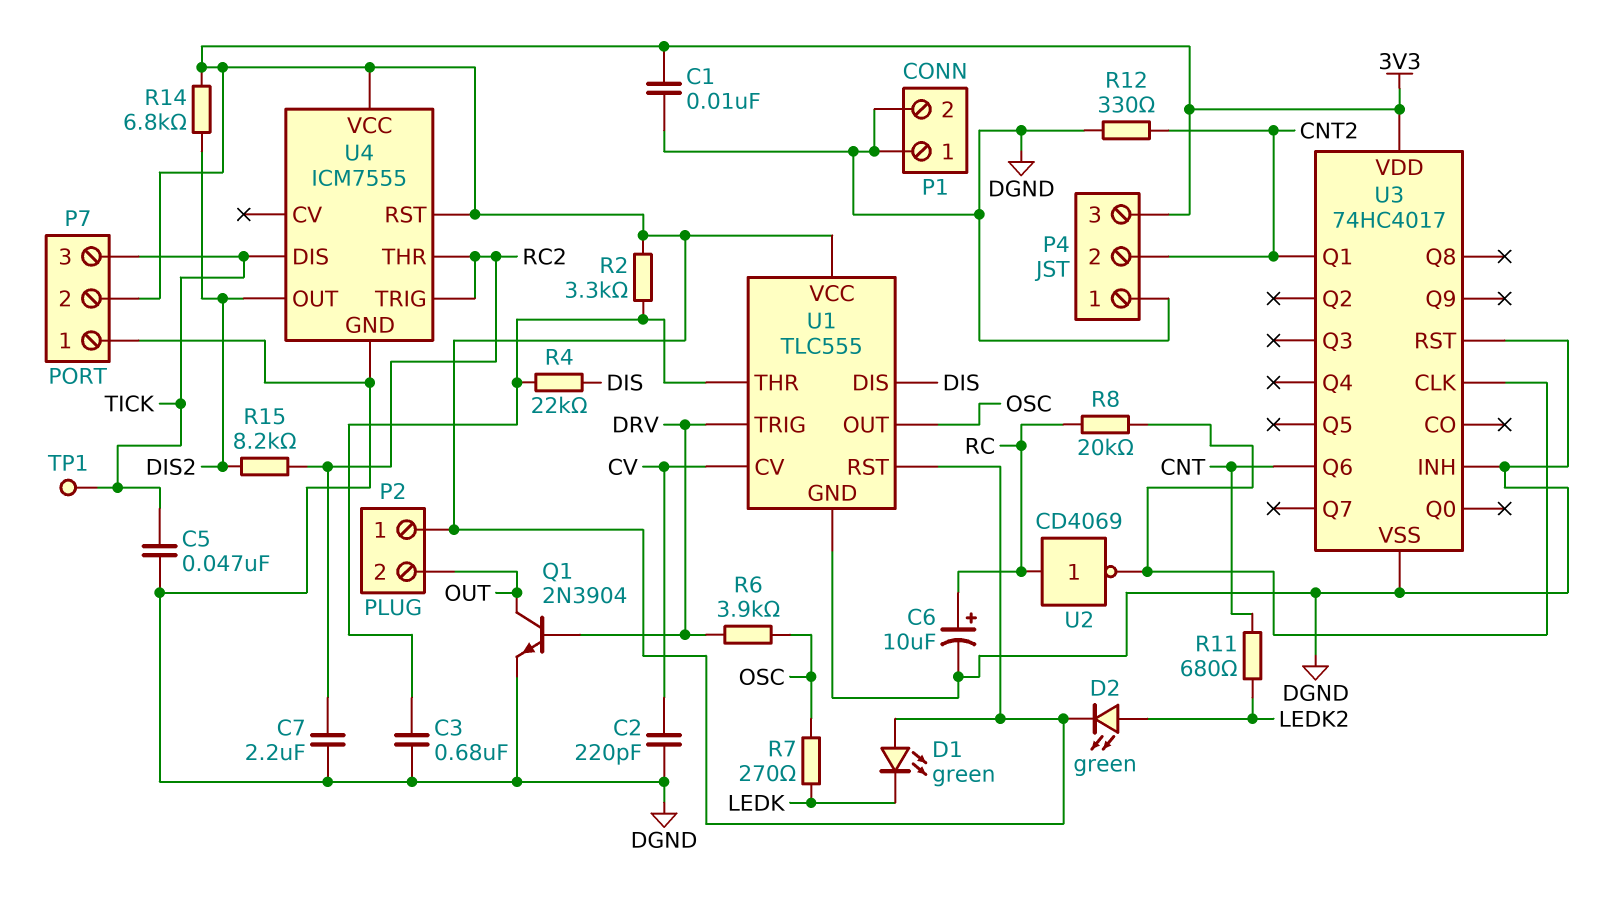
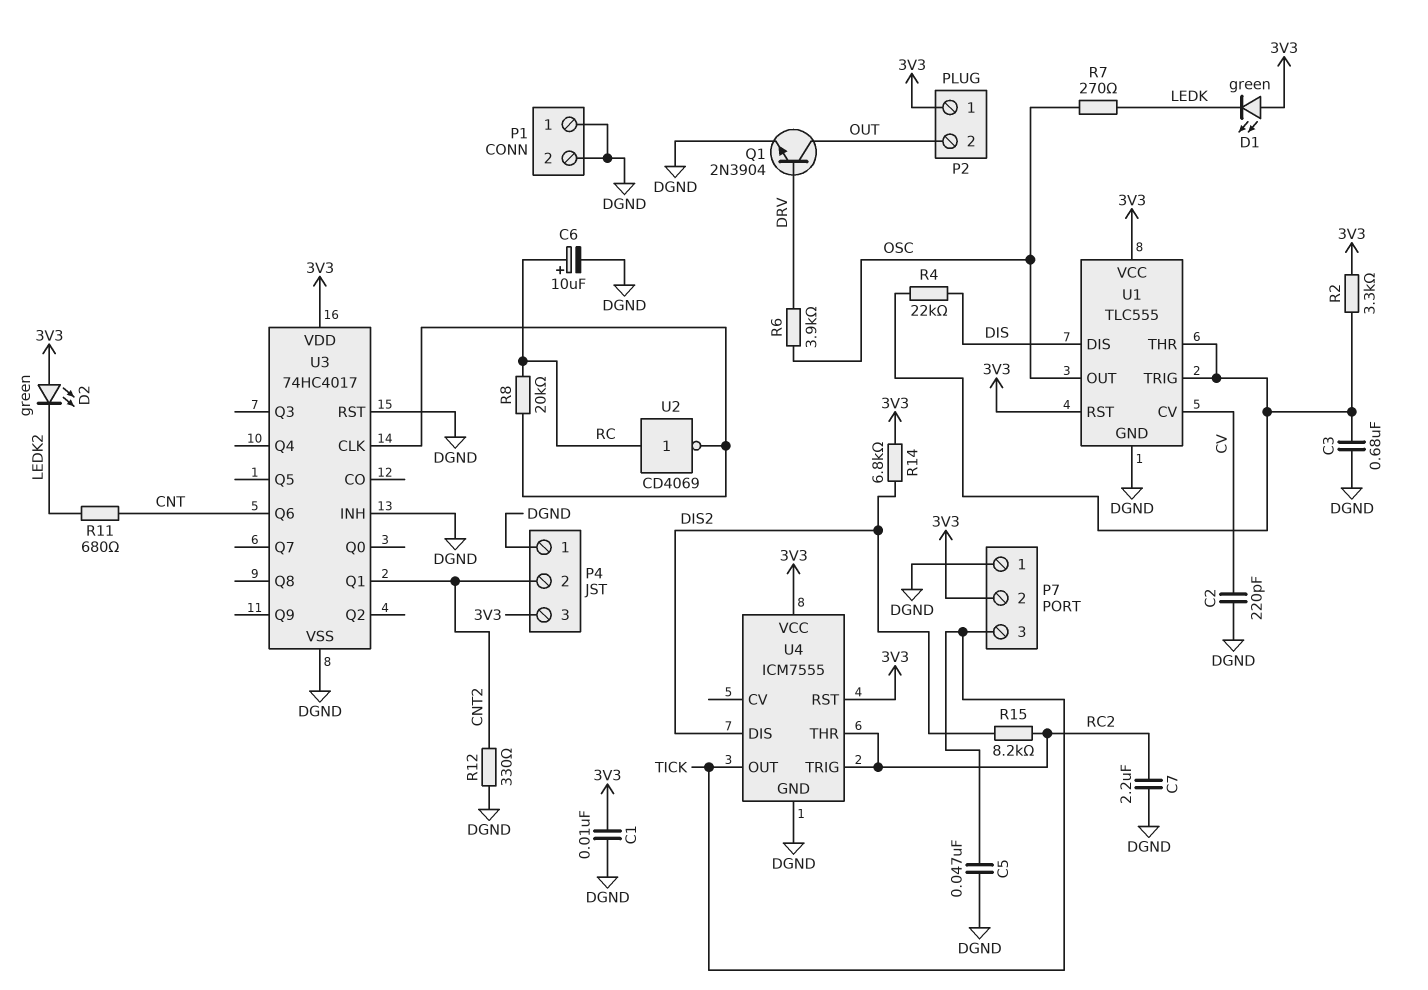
D2: LED green (A LEDK2, K 3V3) -> LED green (A 3V3, K LEDK2)
TP1: test point (TICK) -> none
U1 pin TRIG: DRV -> U1/THR
U4 pin DIS: TICK -> DIS2
U4 pin OUT: DIS2 -> TICK

